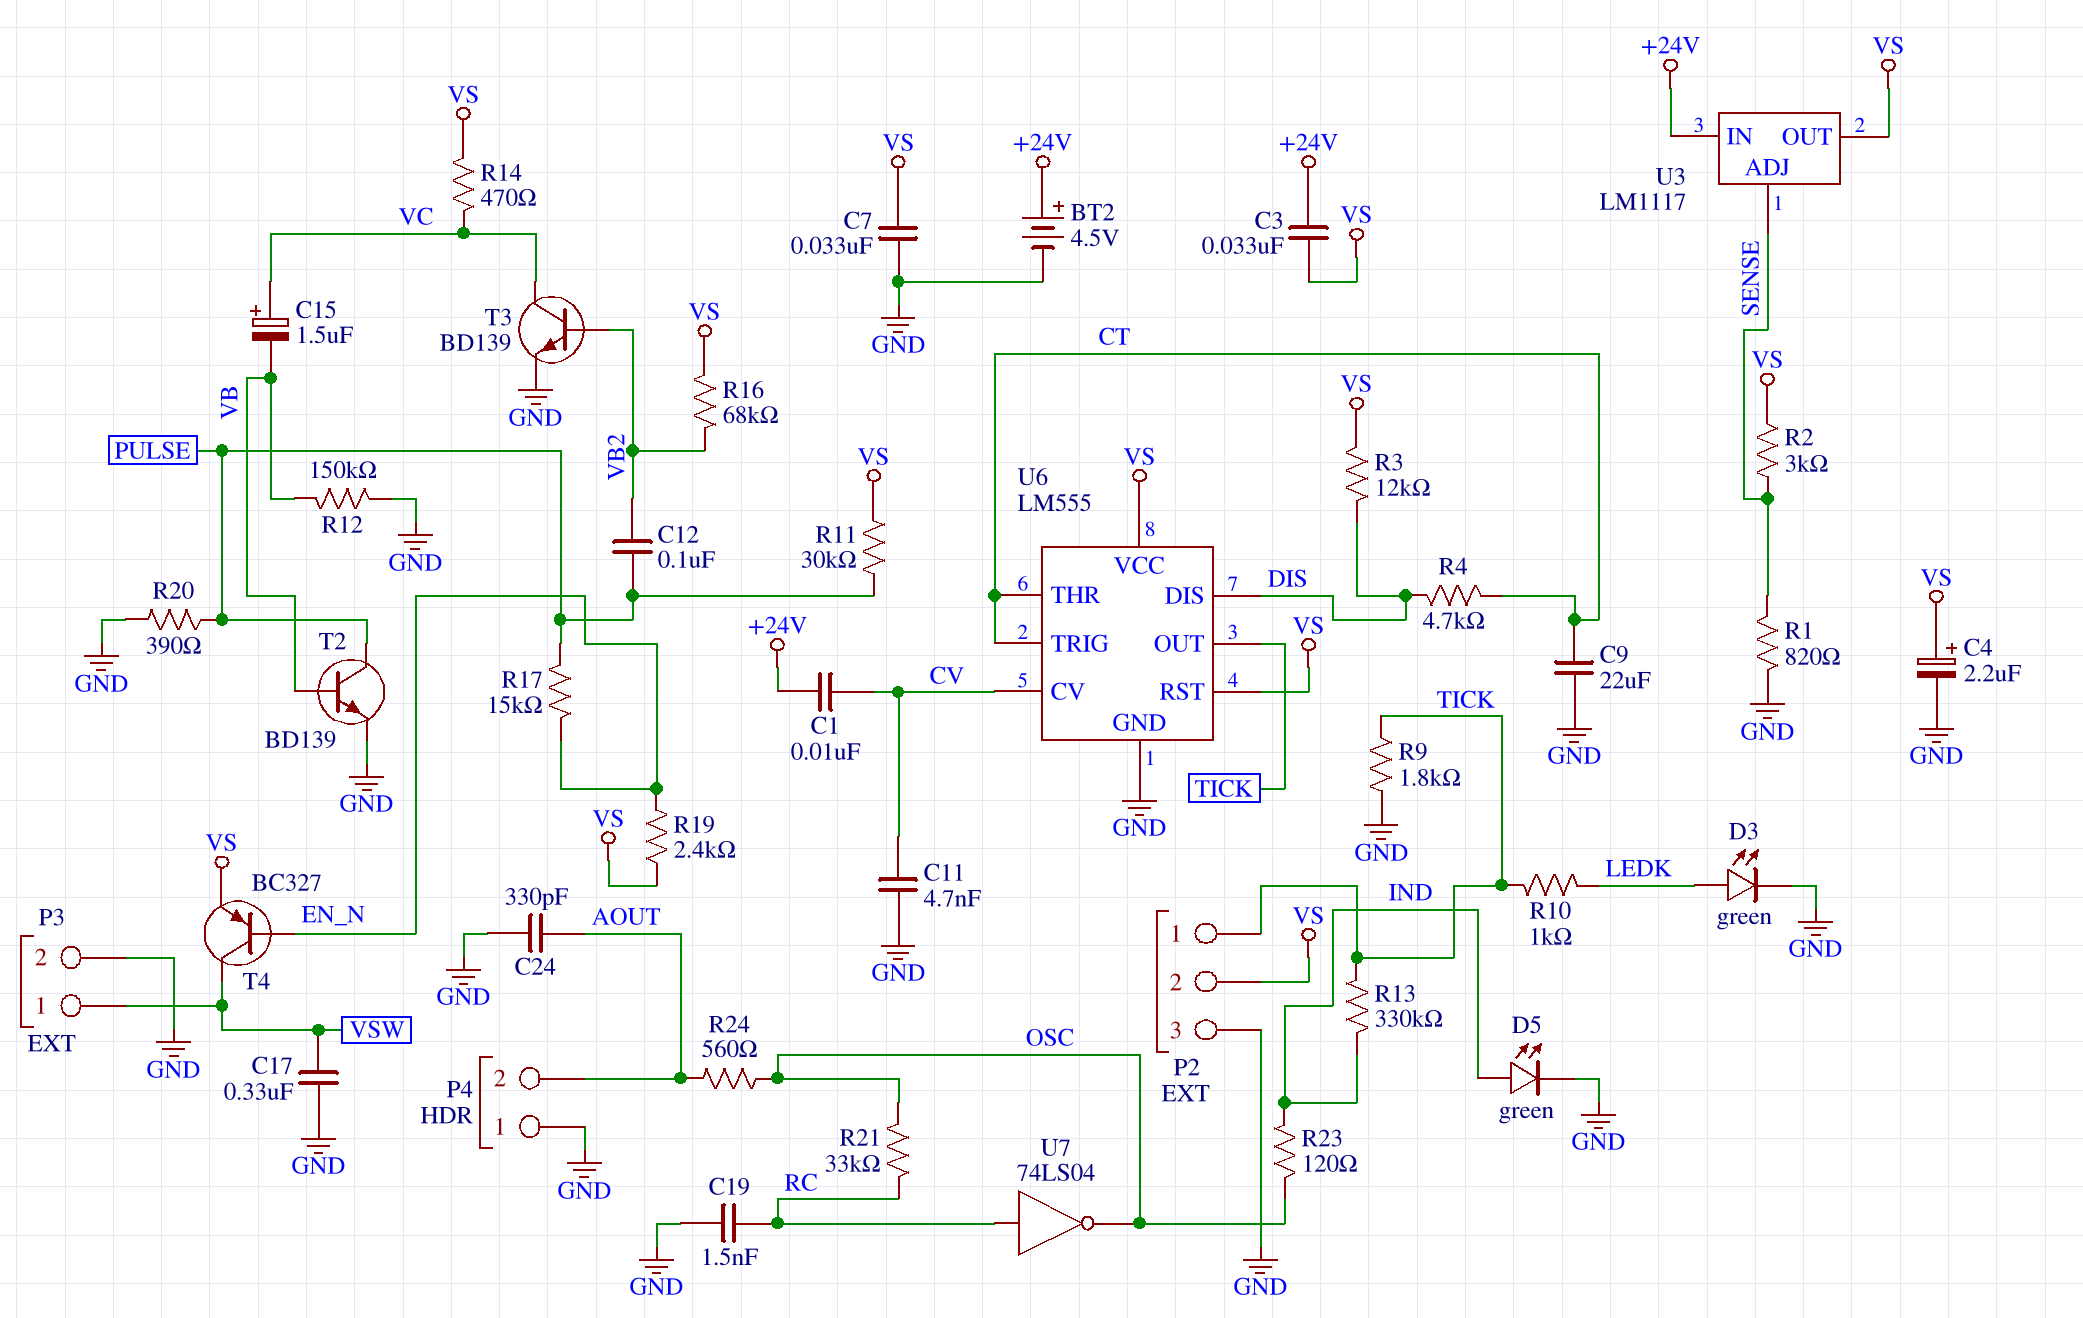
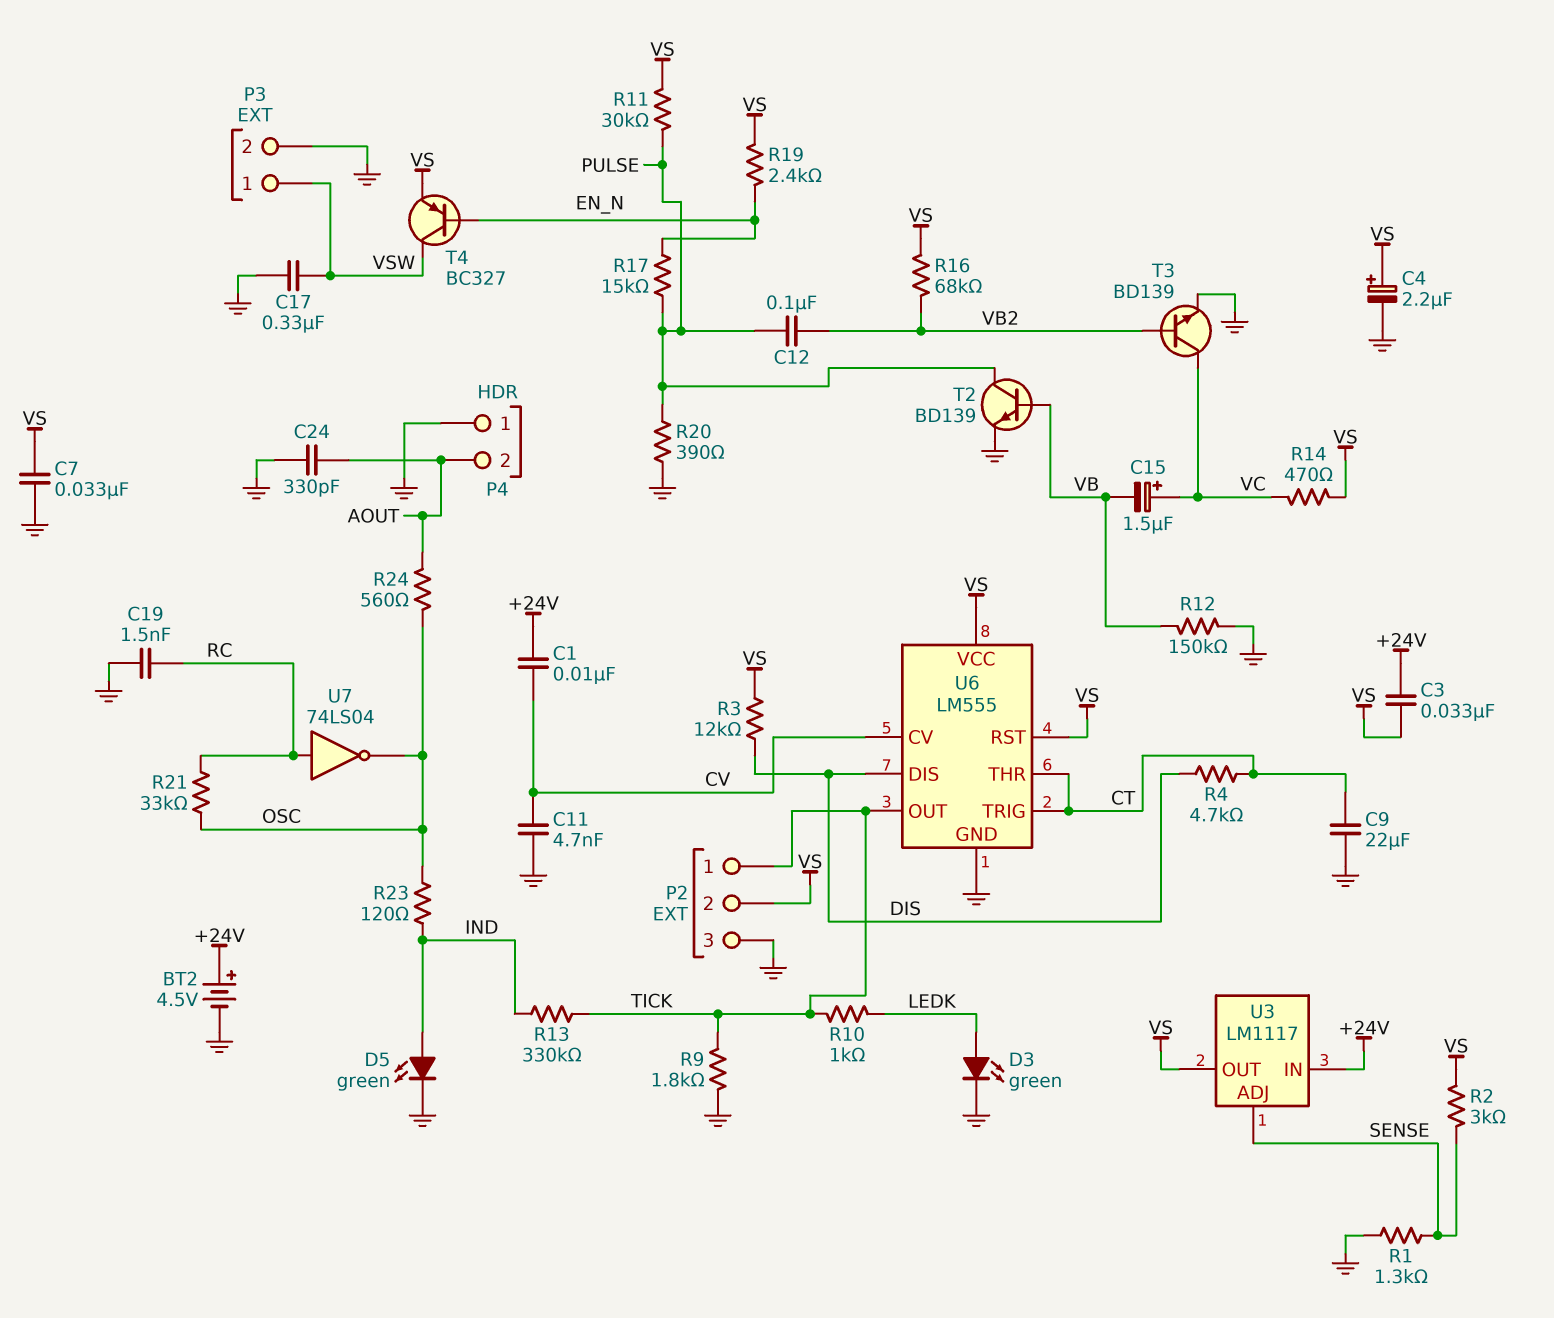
R1: 820 (GND, SENSE) -> 1.3k (GND, SENSE)

